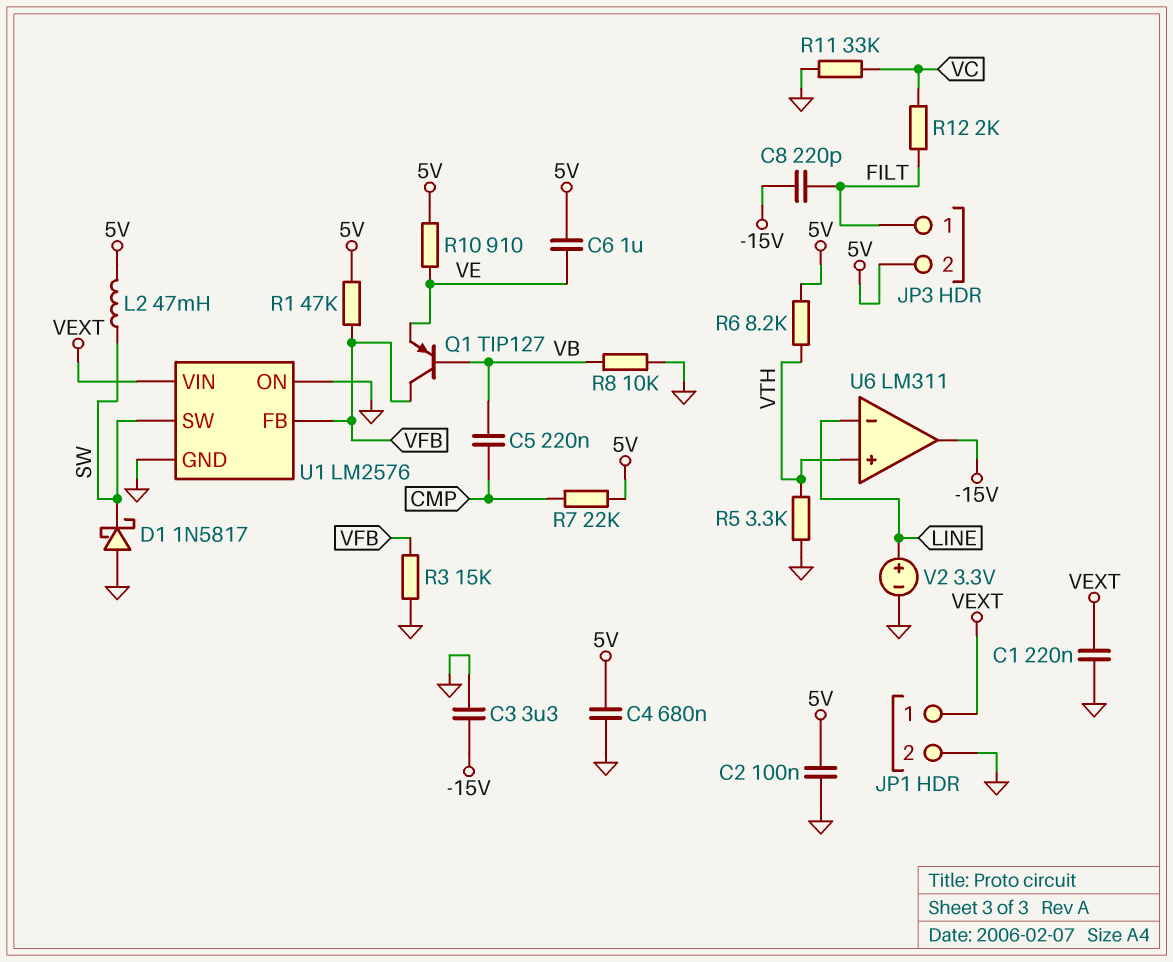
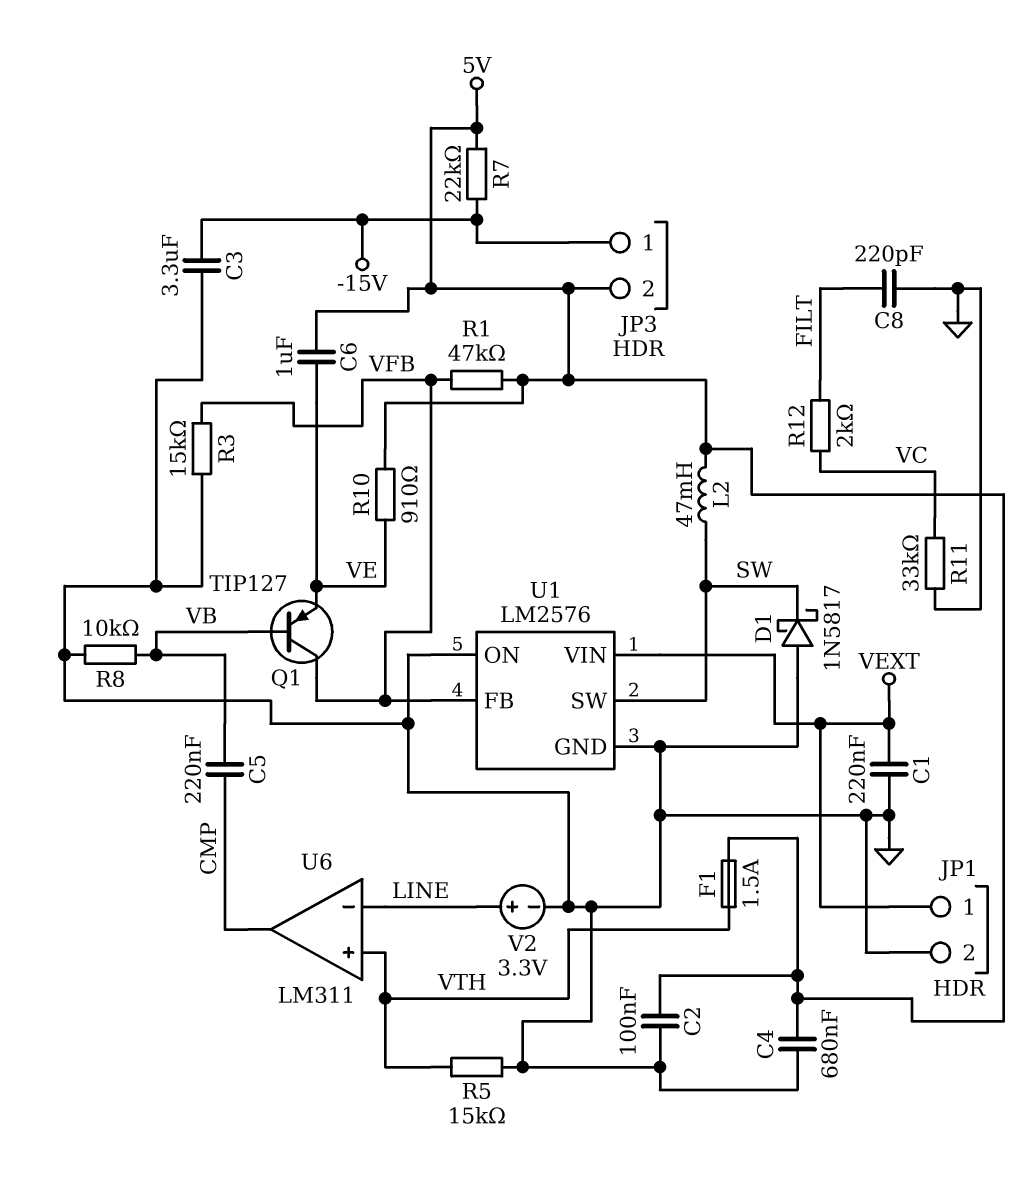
C8: 220pF (-15V, FILT) -> 220pF (FILT, GND)
F1: none -> 1.5A (5V, VTH)
JP3 pin 1: FILT -> -15V
R5: 3.3k (GND, VTH) -> 15k (GND, VTH)
R6: 8.2k (5V, VTH) -> none
R7: 22k (5V, CMP) -> 22k (-15V, 5V)
U6 pin out: -15V -> CMP

